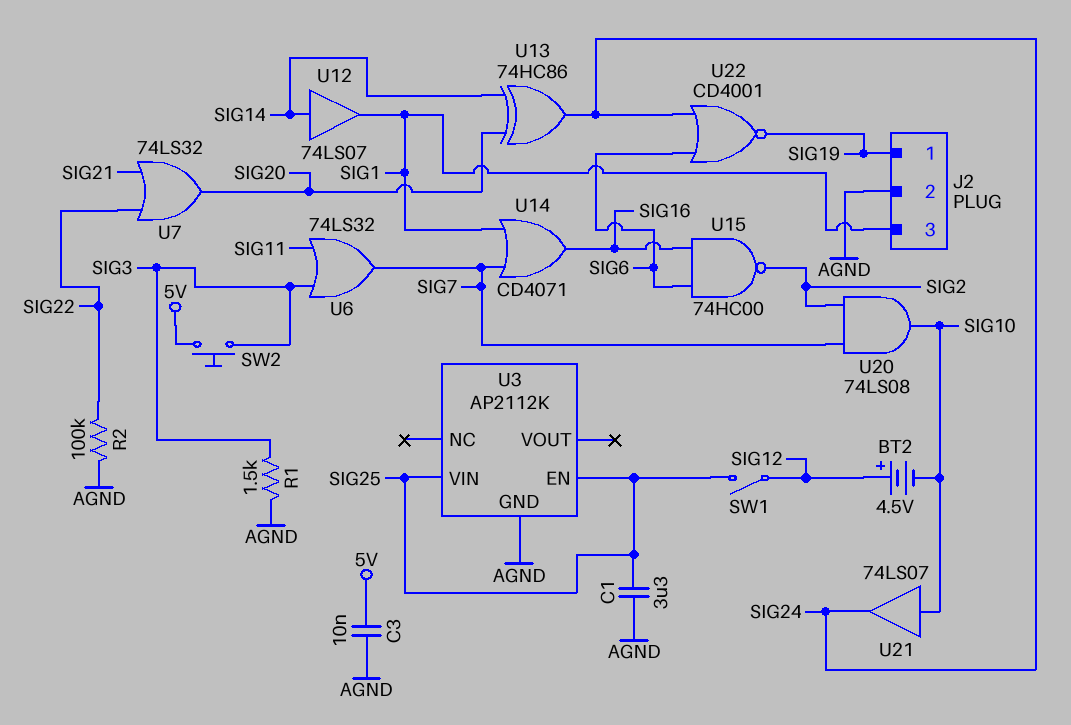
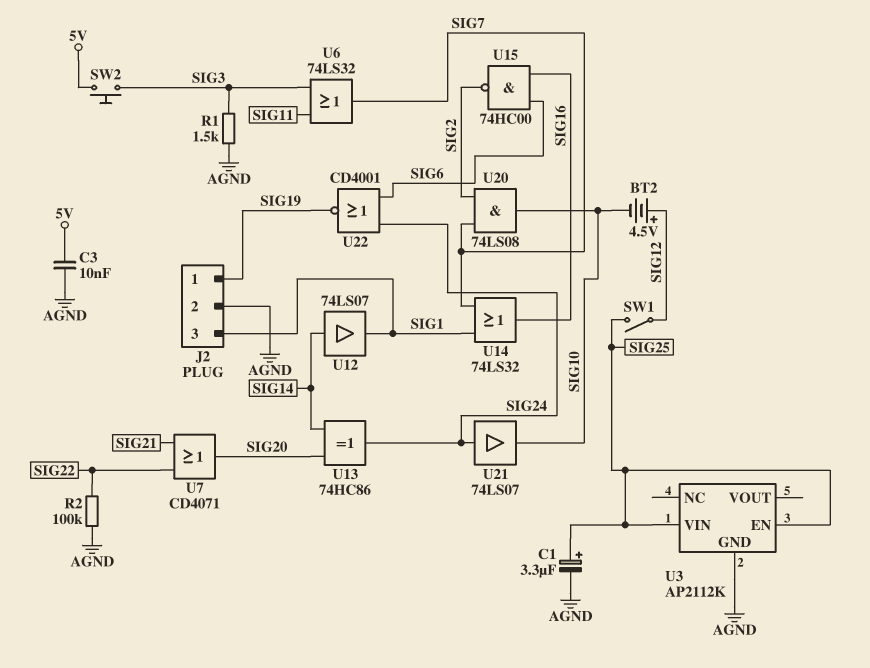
C1: 3.3uF (AGND, SIG25) -> 3.3uF (plus SIG25, minus AGND)
U7: OR 74LS32 (in SIG21, in SIG22, out SIG20) -> OR CD4071 (in SIG21, in SIG22, out SIG20)
U14: OR CD4071 (in SIG1, in SIG7, out SIG16) -> OR 74LS32 (in SIG1, in SIG7, out SIG16)
U21: buffer 74LS07 (in SIG10, out SIG24) -> buffer 74LS07 (in SIG24, out SIG10)

